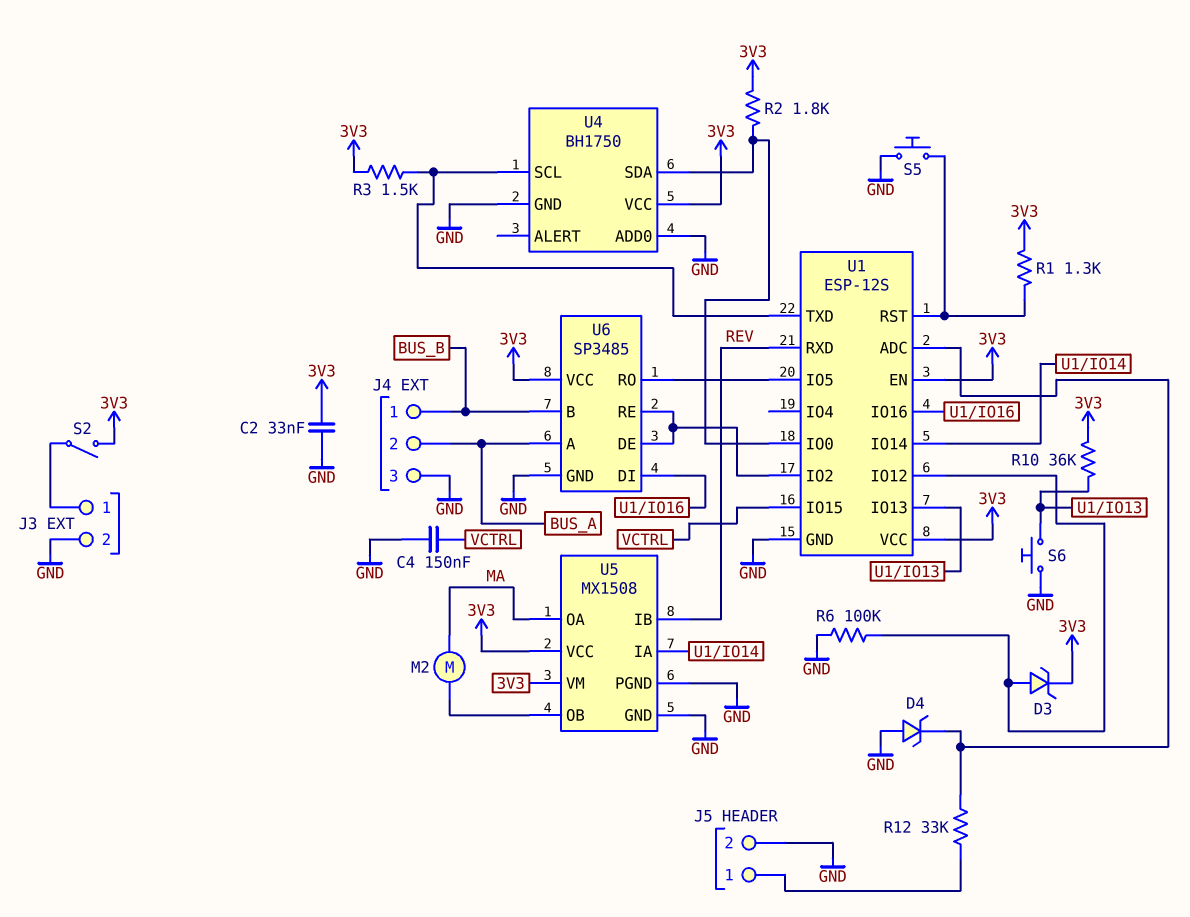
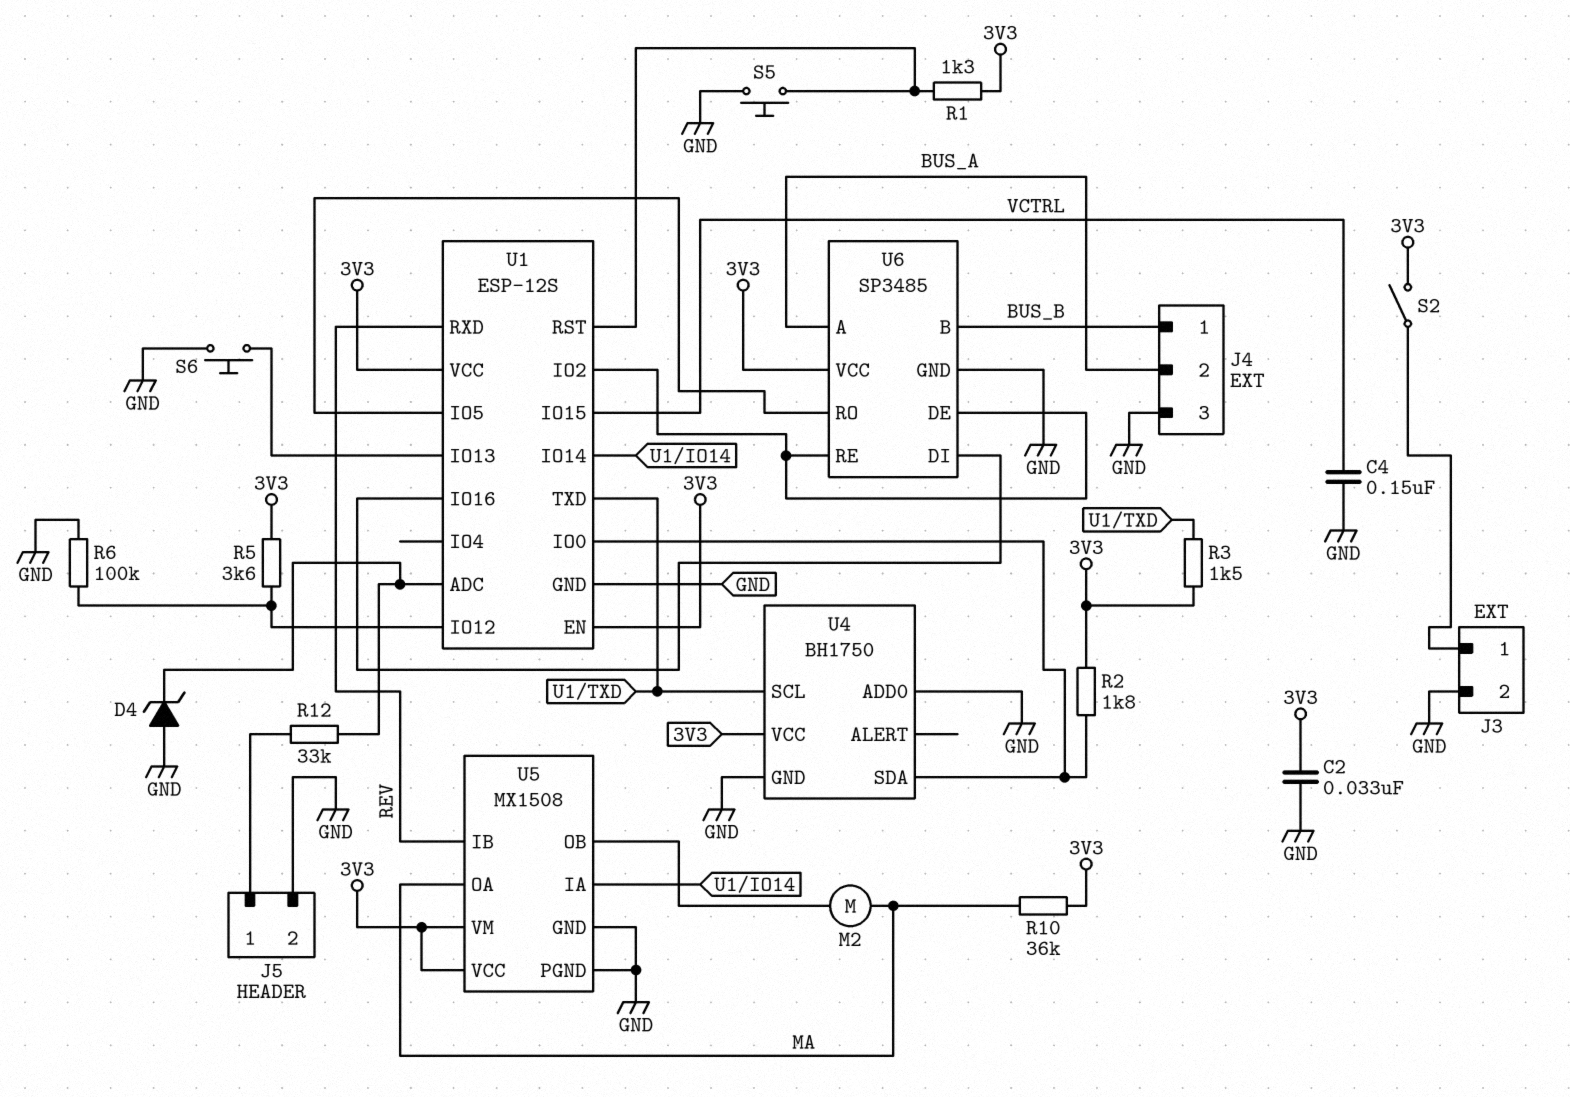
D3: zener (A U1/IO12, K 3V3) -> none
R5: none -> 3.6k (3V3, U1/IO12)
R10: 36k (3V3, U1/IO13) -> 36k (3V3, MA)

